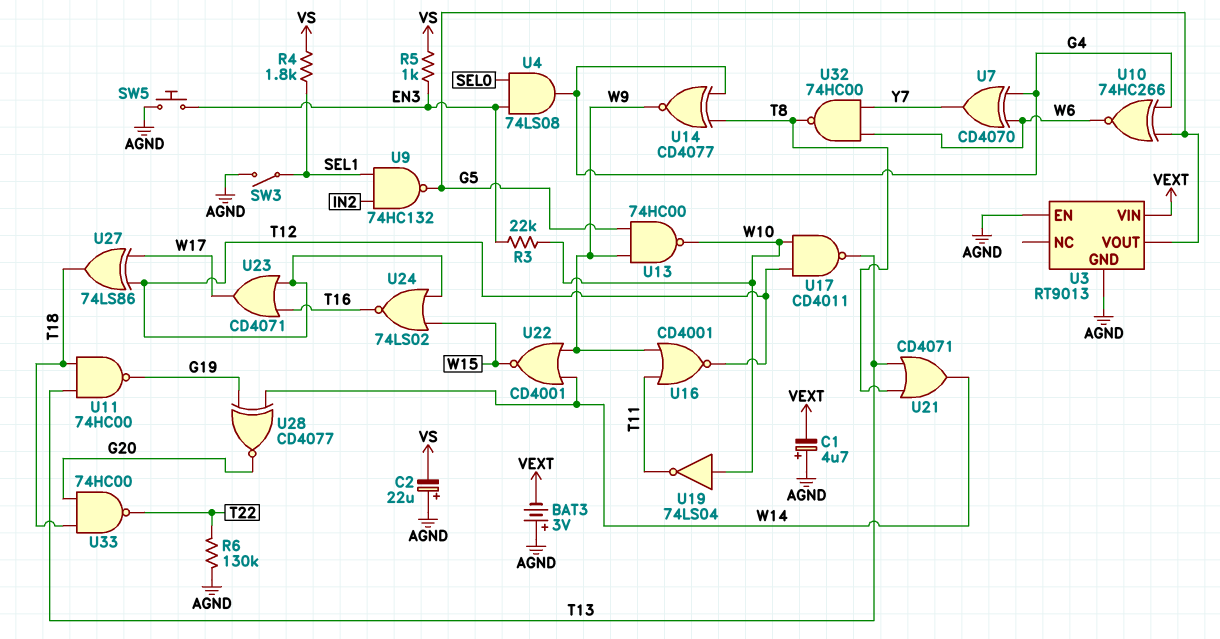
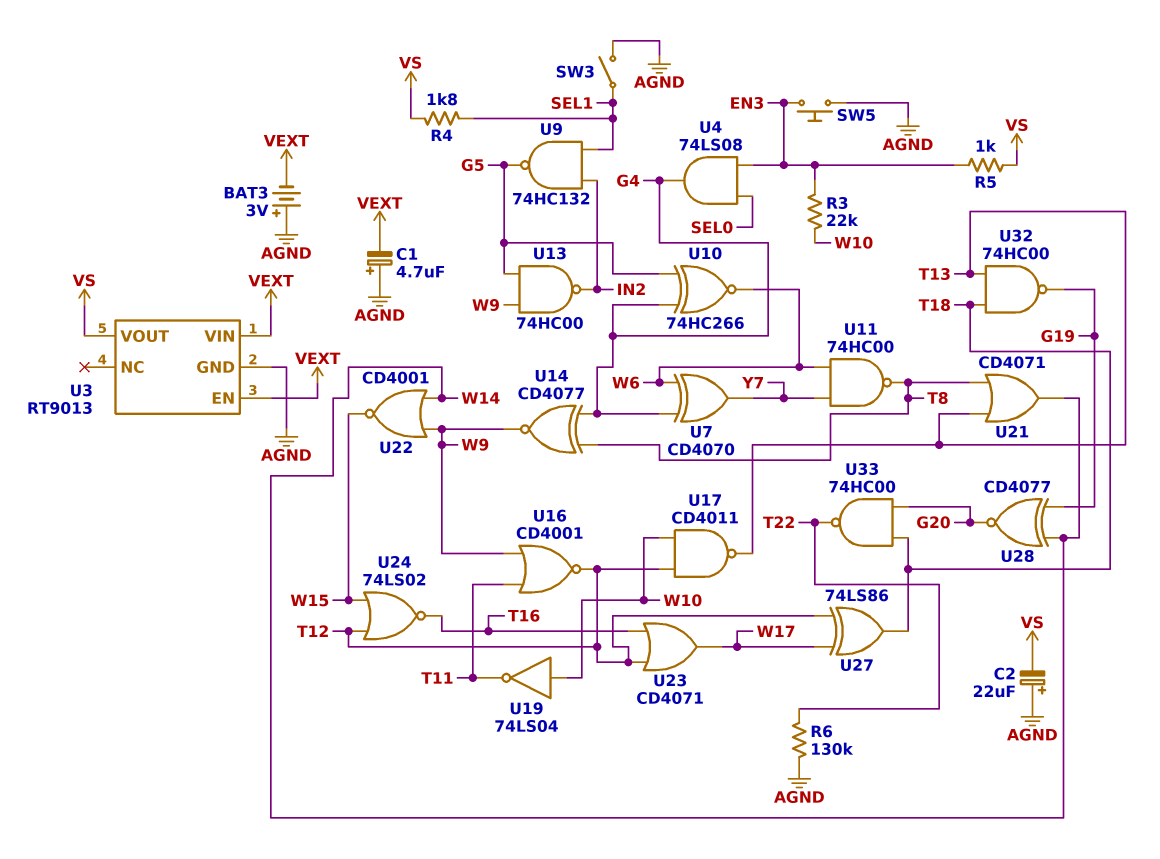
U3 pin EN: AGND -> VEXT
U3 pin VOUT: G5 -> VS
U11: NAND 74HC00 (in T13, in T18, out G19) -> NAND 74HC00 (in W6, in Y7, out T8)
U13: NAND 74HC00 (in G5, in W9, out W10) -> NAND 74HC00 (in G5, in W9, out IN2)
U32: NAND 74HC00 (in W6, in Y7, out T8) -> NAND 74HC00 (in T13, in T18, out G19)

